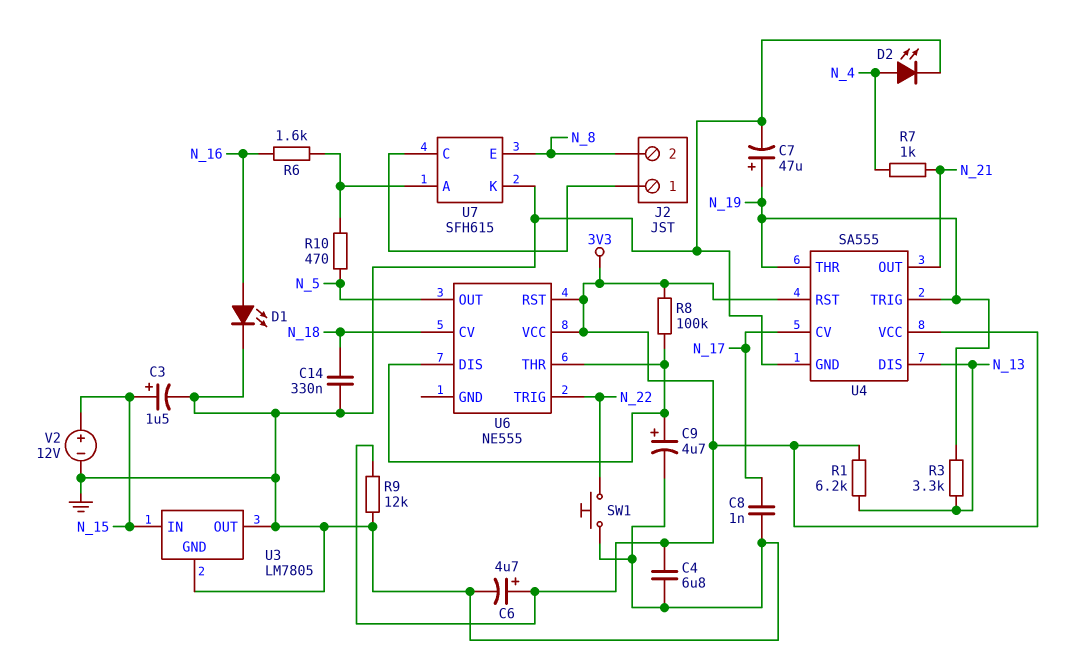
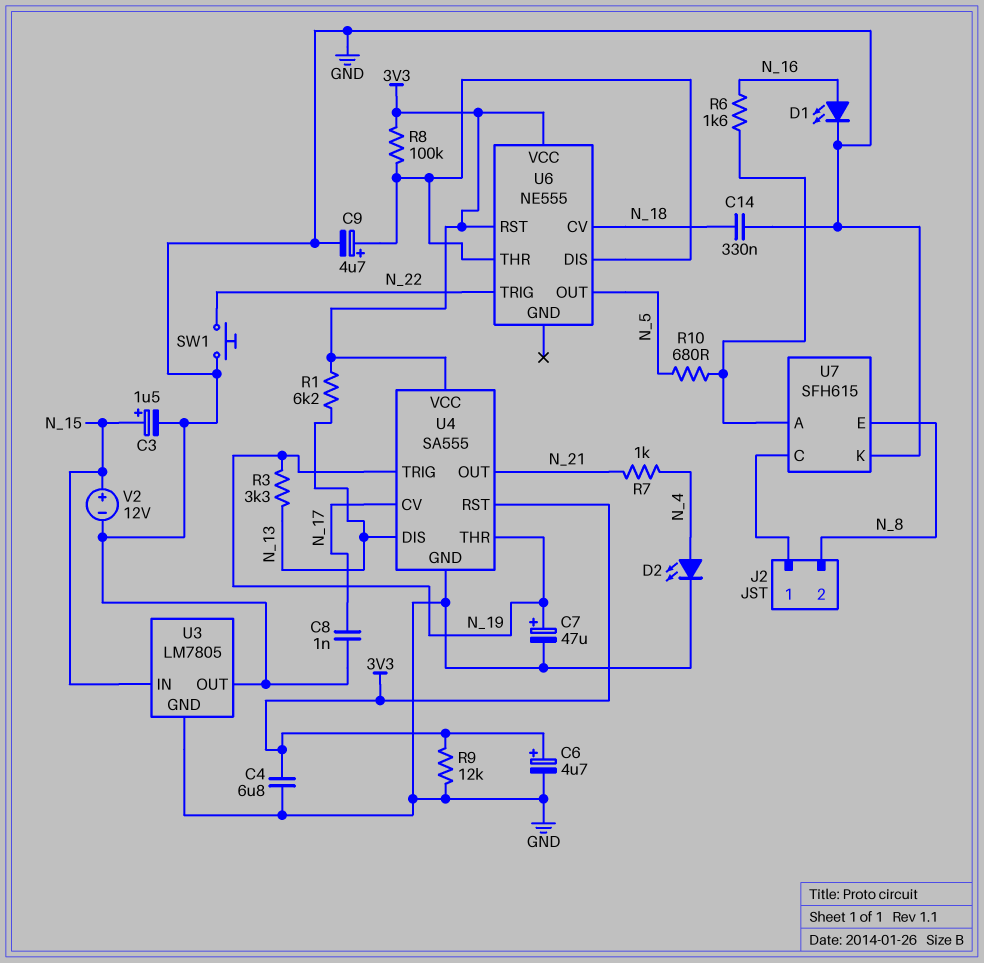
R10: 470 (N_5, U7/A) -> 680 (N_5, U7/A)

